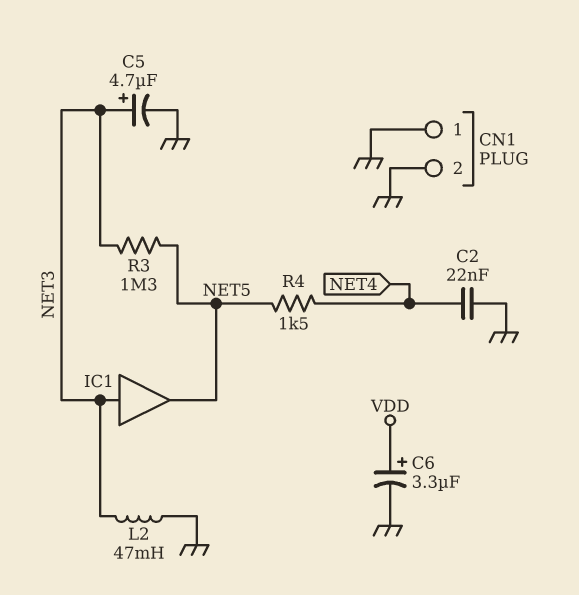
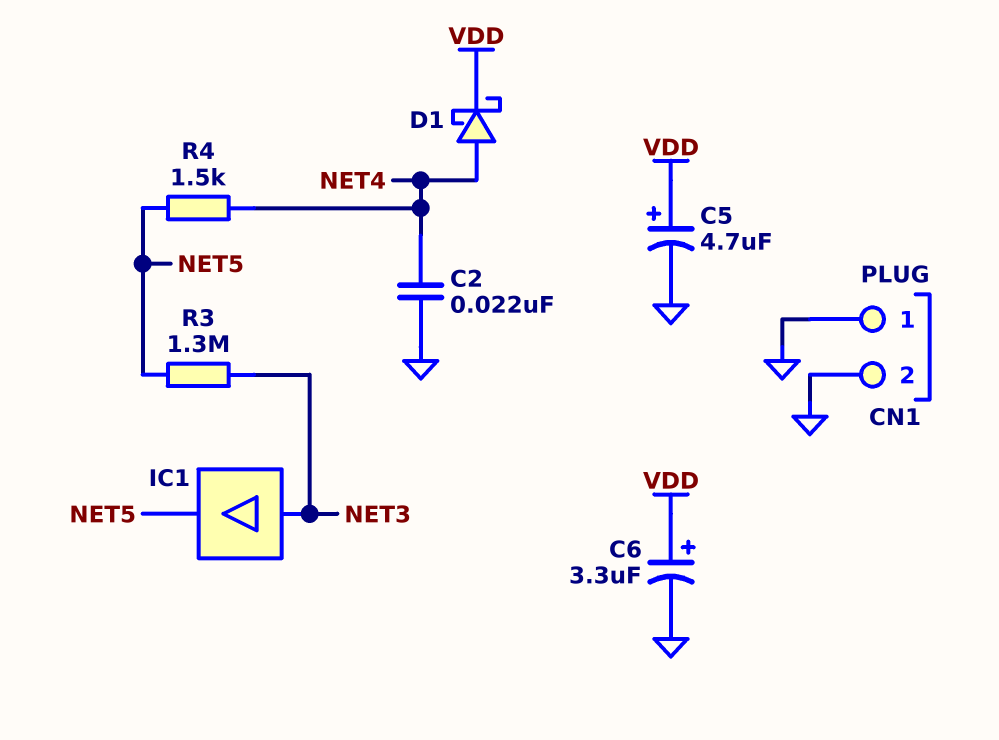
C5: 4.7uF (plus NET3, minus GND) -> 4.7uF (plus VDD, minus GND)
D1: none -> schottky (A NET4, K VDD)
L2: 47mH (GND, NET3) -> none

